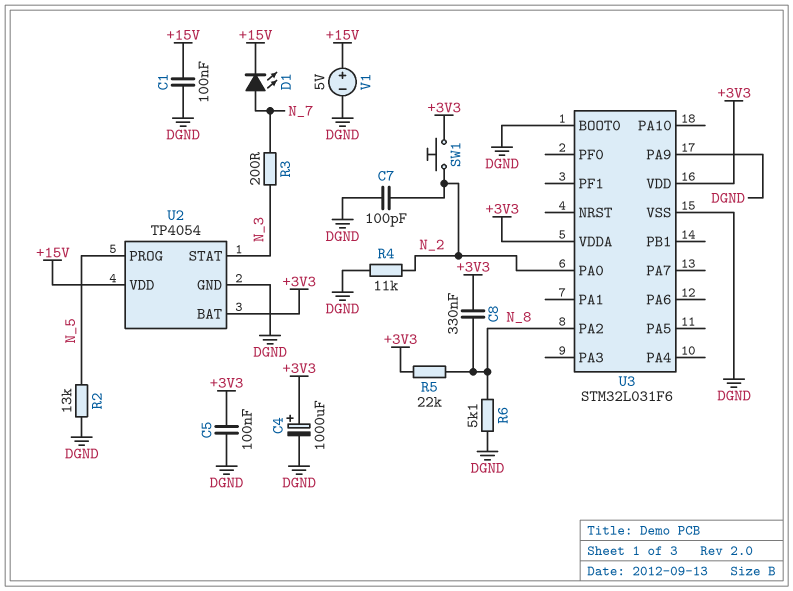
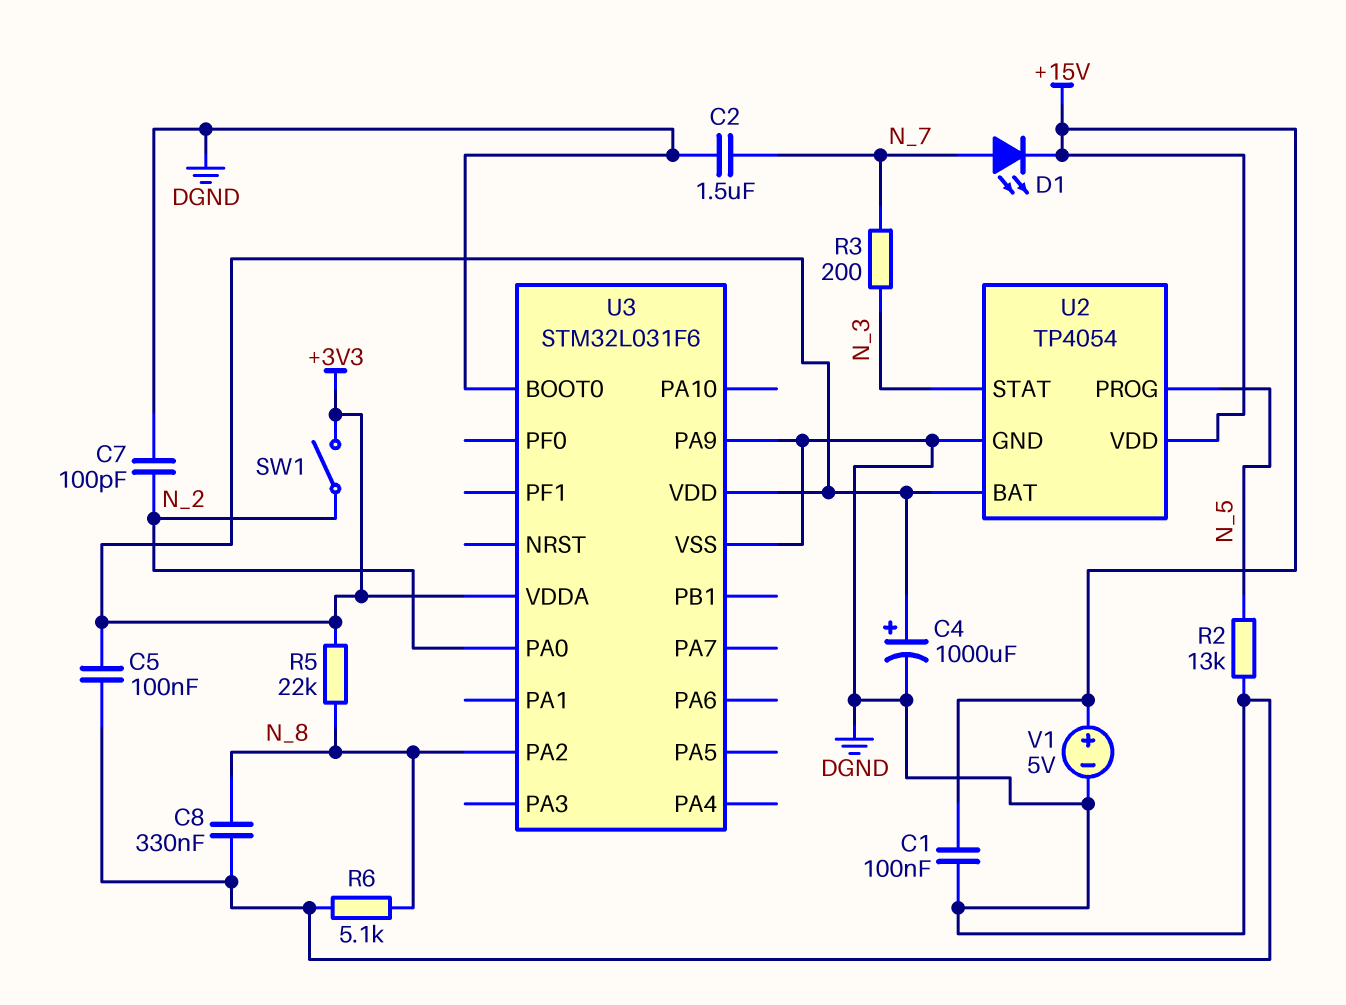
C2: none -> 1.5uF (DGND, N_7)
C8: 330nF (+3V3, N_8) -> 330nF (DGND, N_8)
R4: 11k (DGND, N_2) -> none
SW1: button (+3V3, N_2) -> switch (+3V3, N_2)

